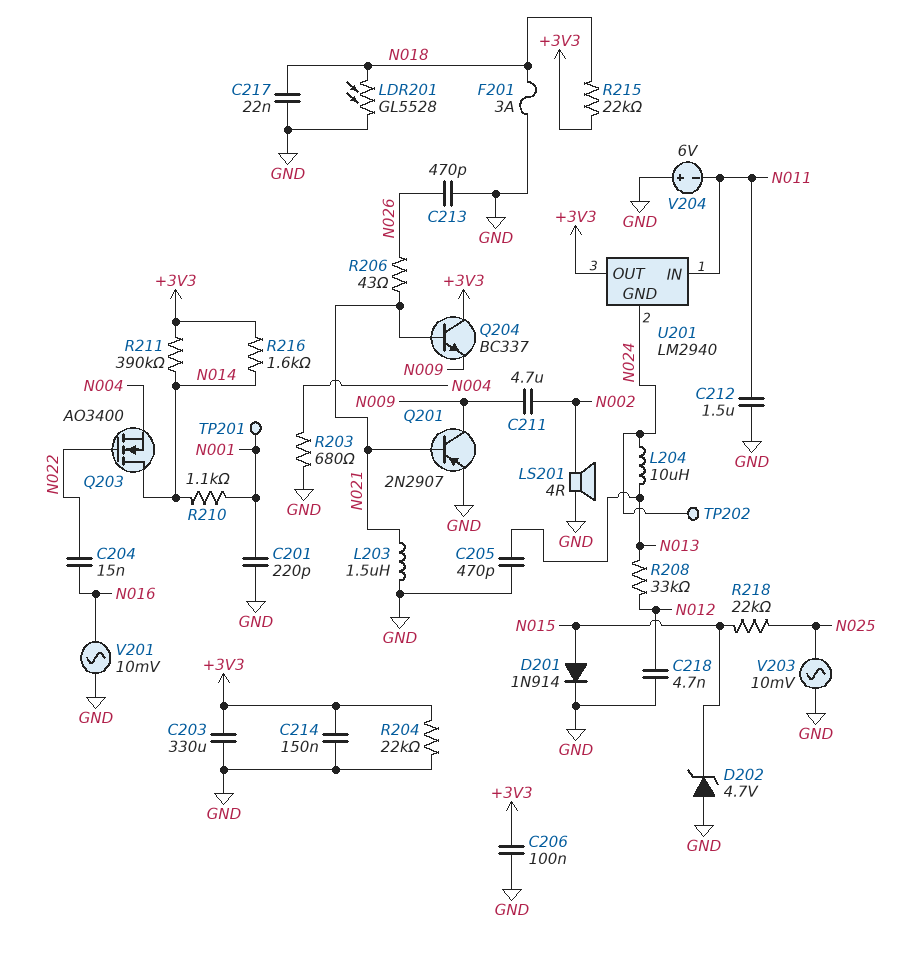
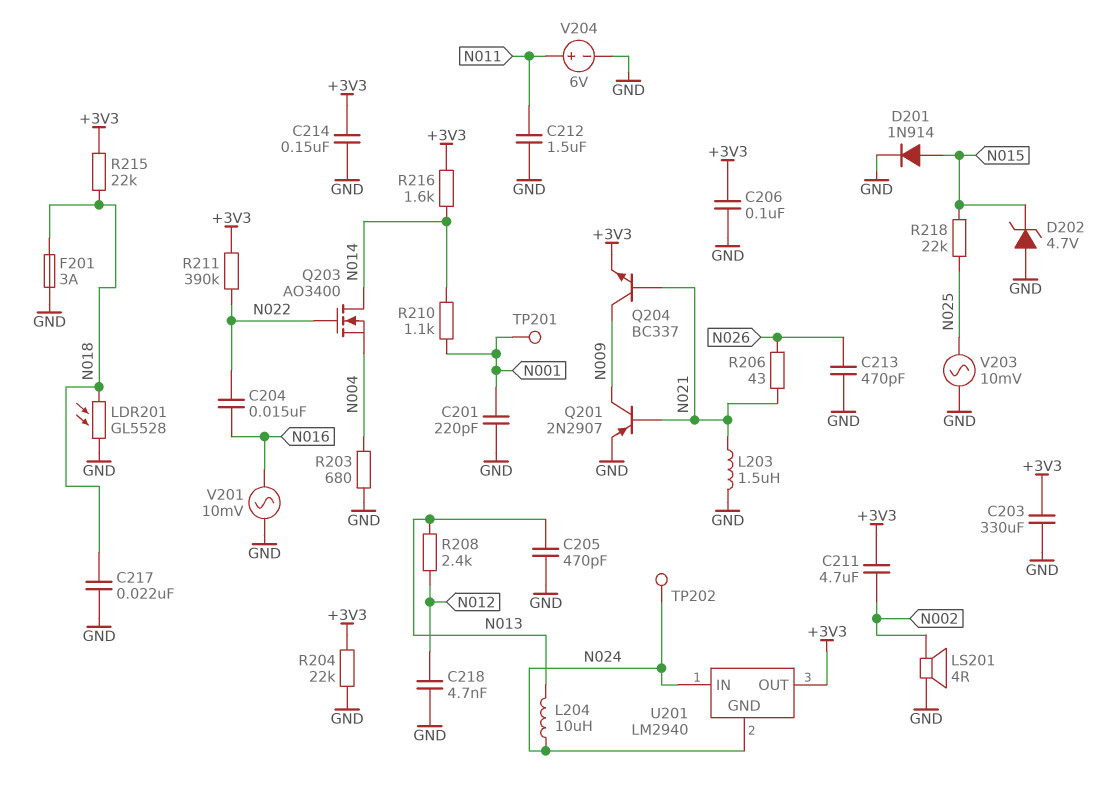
C211: 4.7uF (N002, N009) -> 4.7uF (+3V3, N002)
Q204: NPN BC337 (B N021, C +3V3, E N009) -> NPN BC337 (B N021, C N009, E +3V3)
R208: 33k (N012, N013) -> 2.4k (N012, N013)
R211: 390k (+3V3, N014) -> 390k (+3V3, N022)
U201 pin IN: N011 -> N024
V204: 6V (plus GND, minus N011) -> 6V (plus N011, minus GND)

